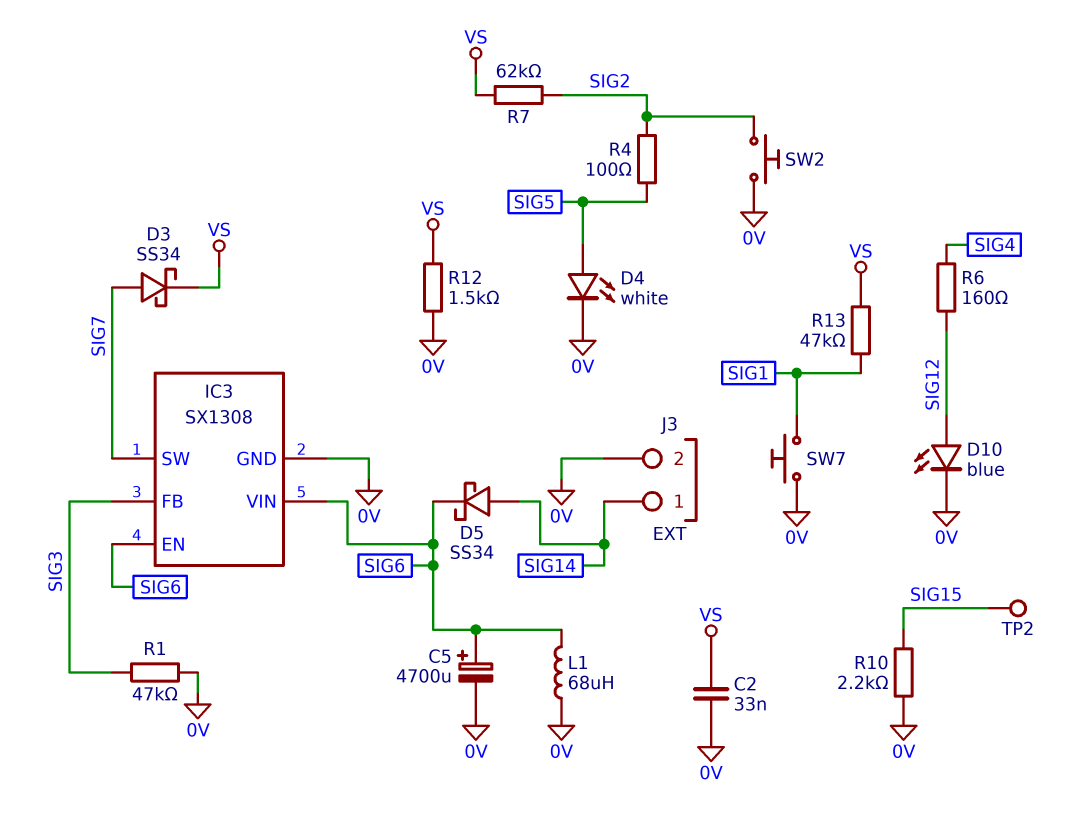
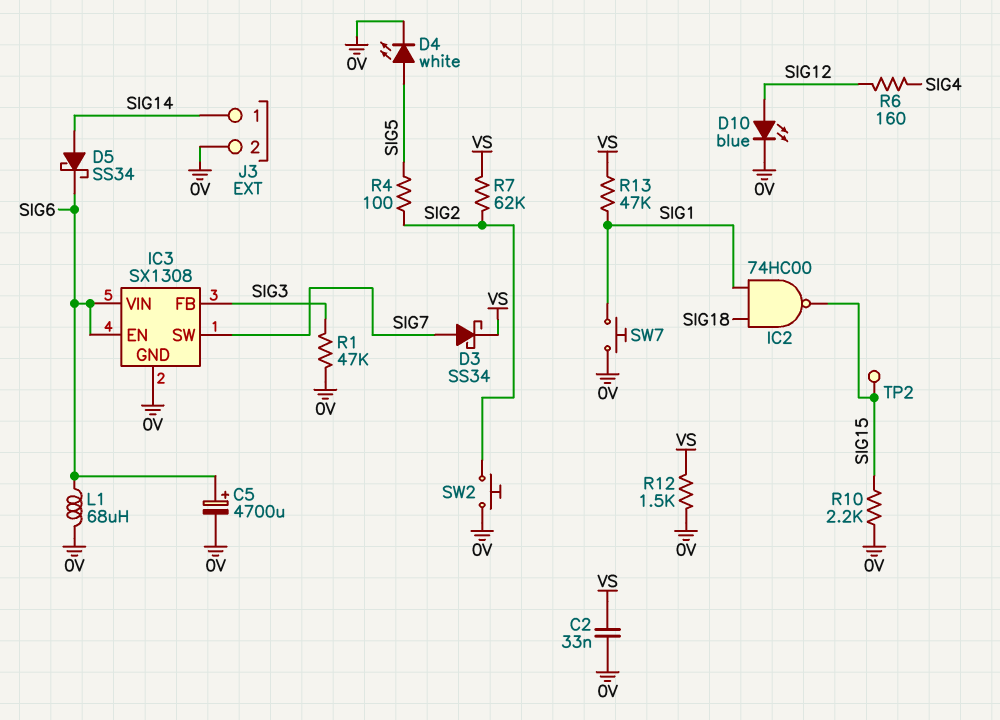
IC2: none -> NAND 74HC00 (in SIG1, in SIG18, out SIG15)

